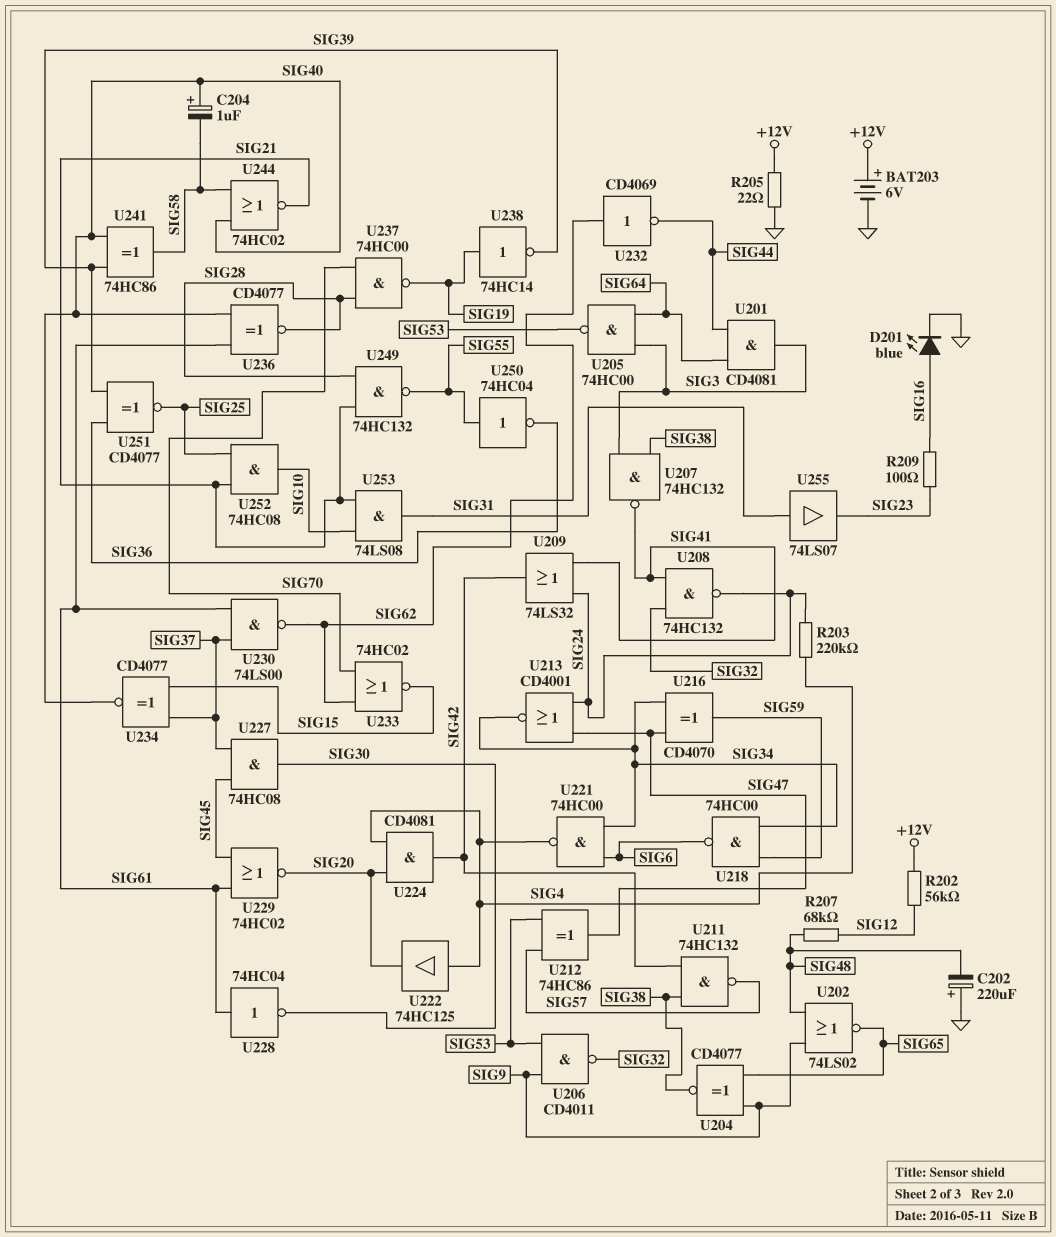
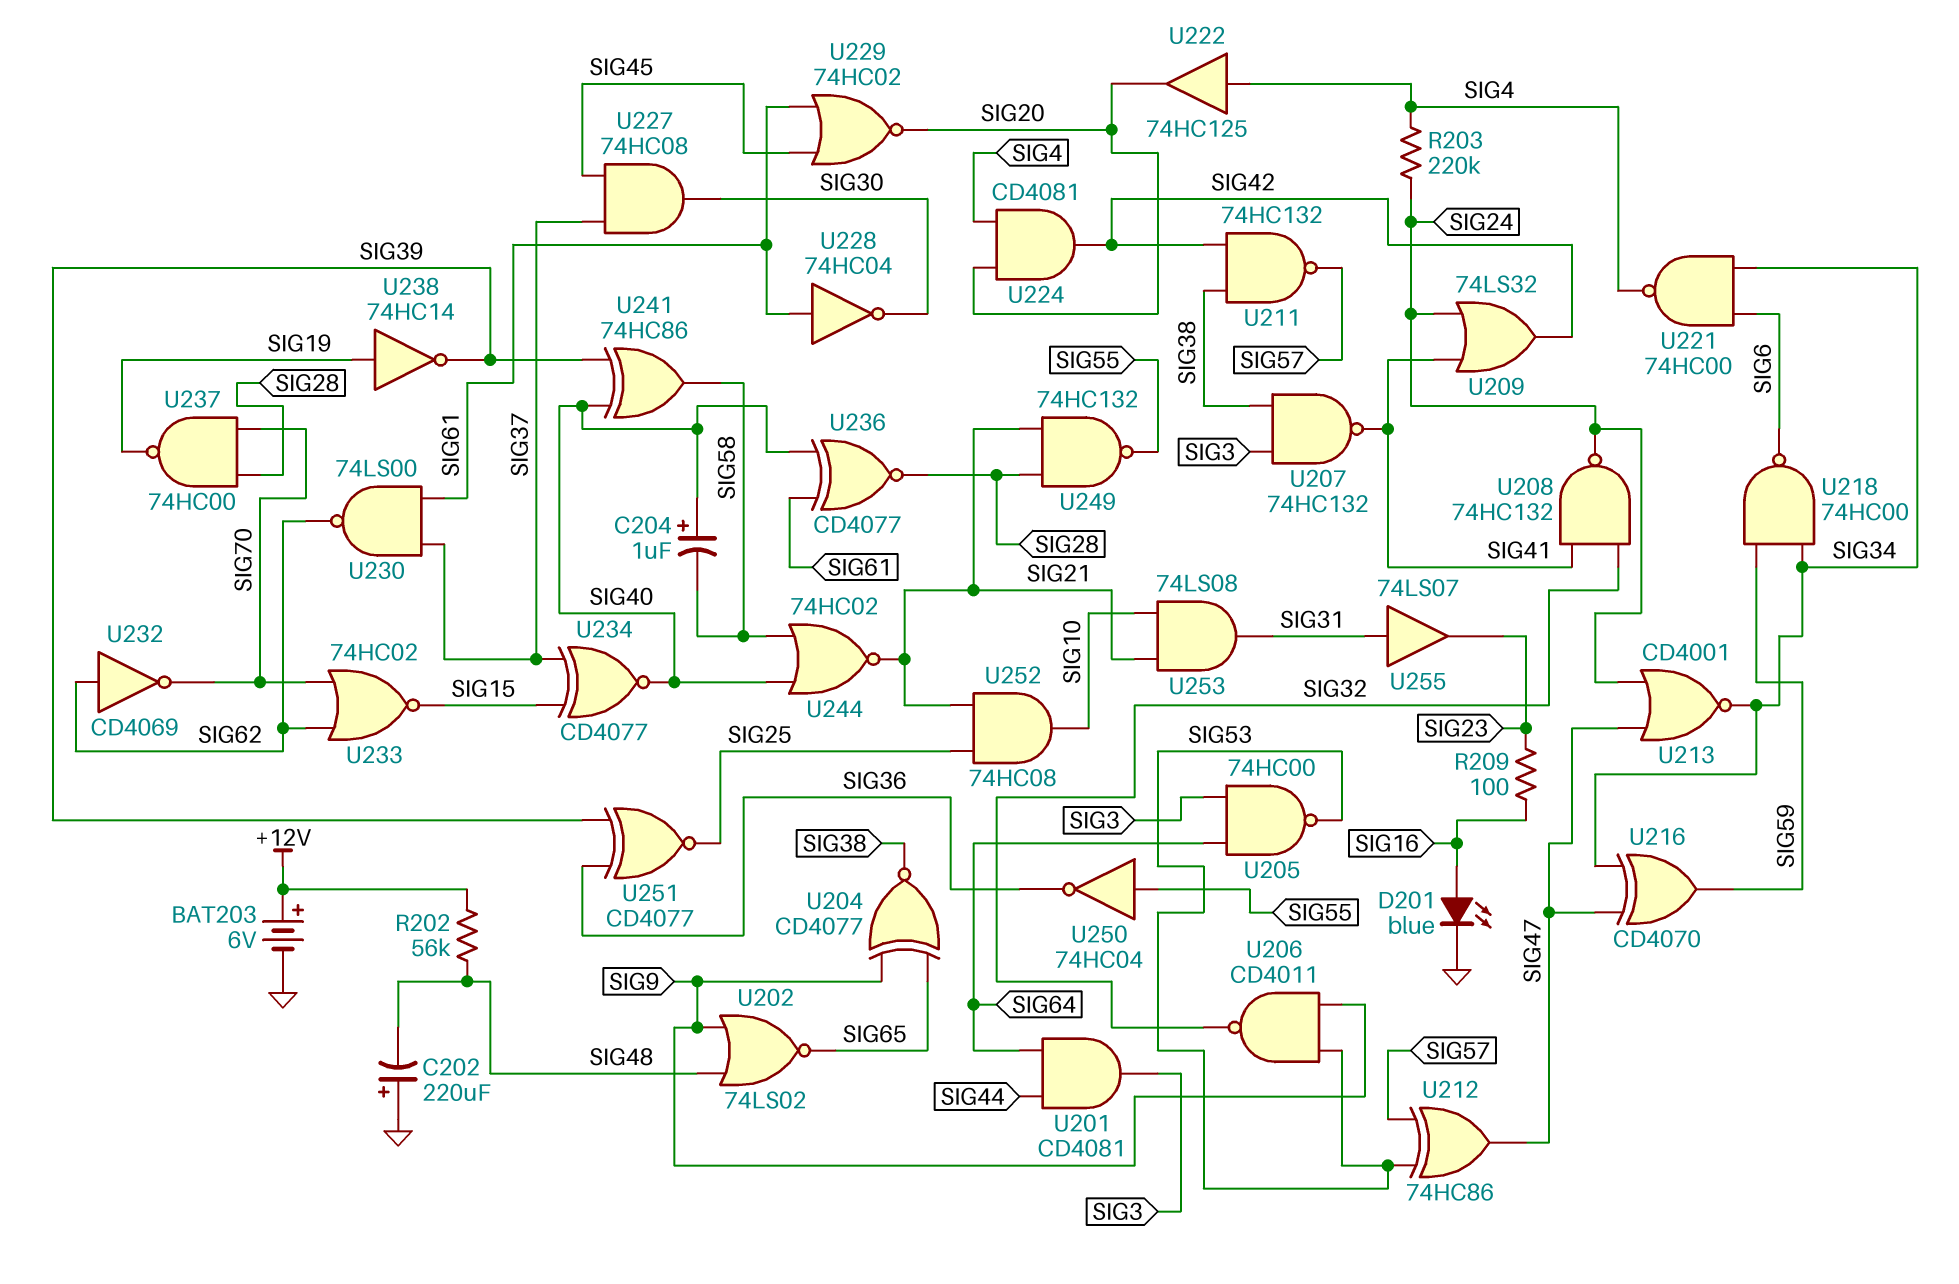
R202: 56k (+12V, SIG12) -> 56k (+12V, SIG48)
R205: 22 (+12V, GND) -> none
R207: 68k (SIG12, SIG48) -> none
U232: NOT CD4069 (in SIG62, out SIG44) -> NOT CD4069 (in SIG62, out SIG70)

